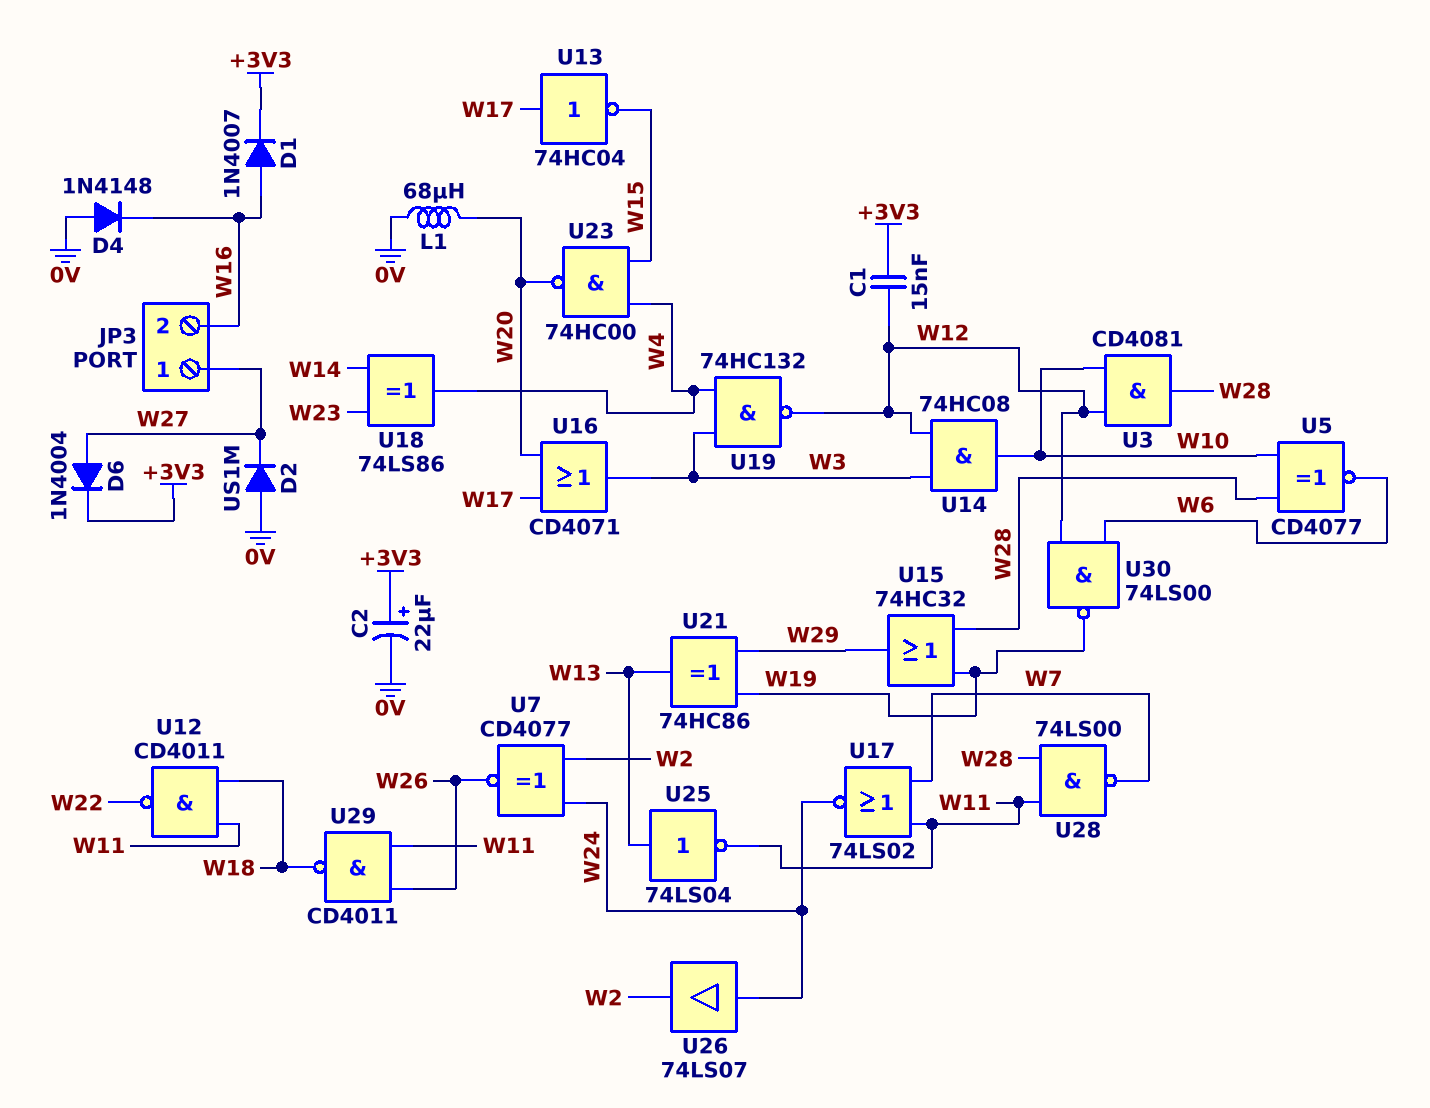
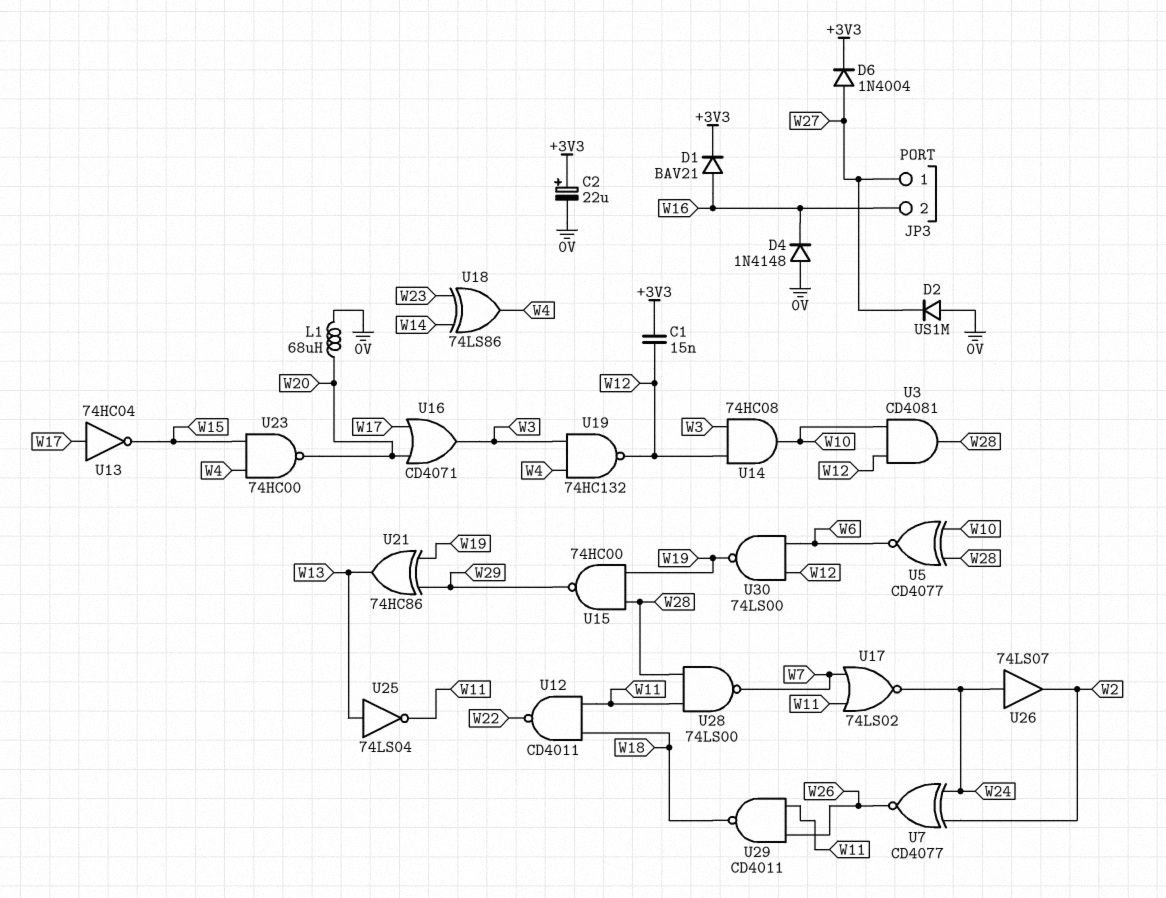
D1: diode 1N4007 (A W16, K +3V3) -> diode BAV21 (A W16, K +3V3)
U15: OR 74HC32 (in W19, in W28, out W29) -> NAND 74HC00 (in W19, in W28, out W29)

